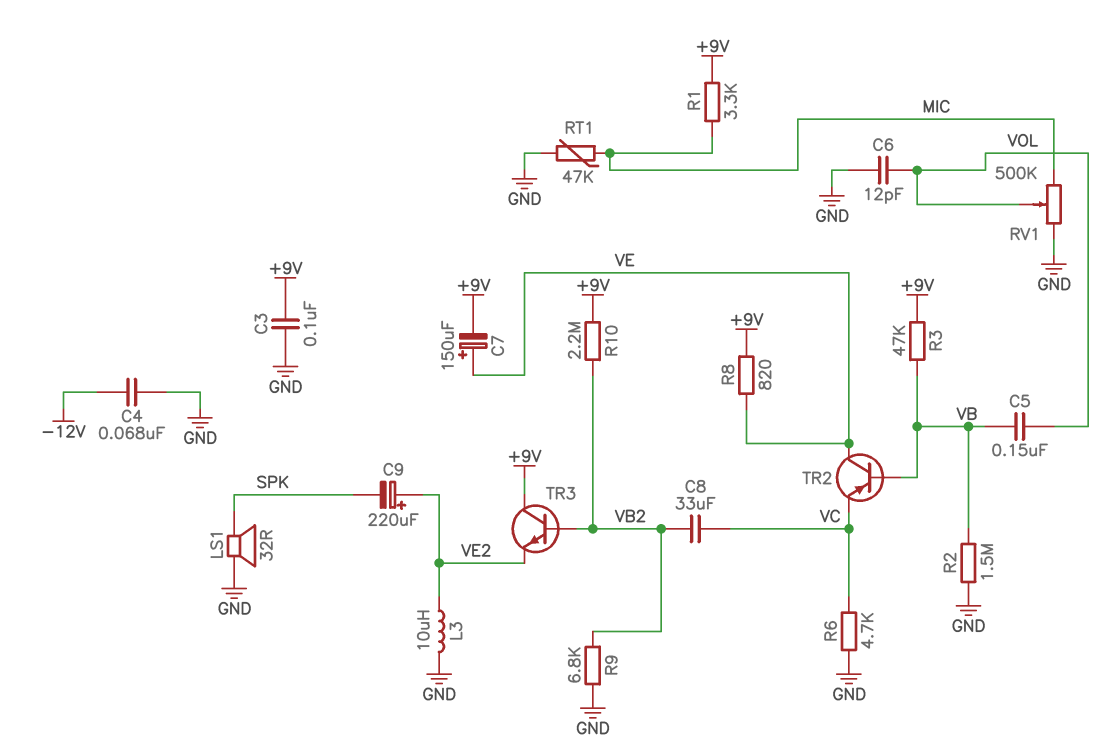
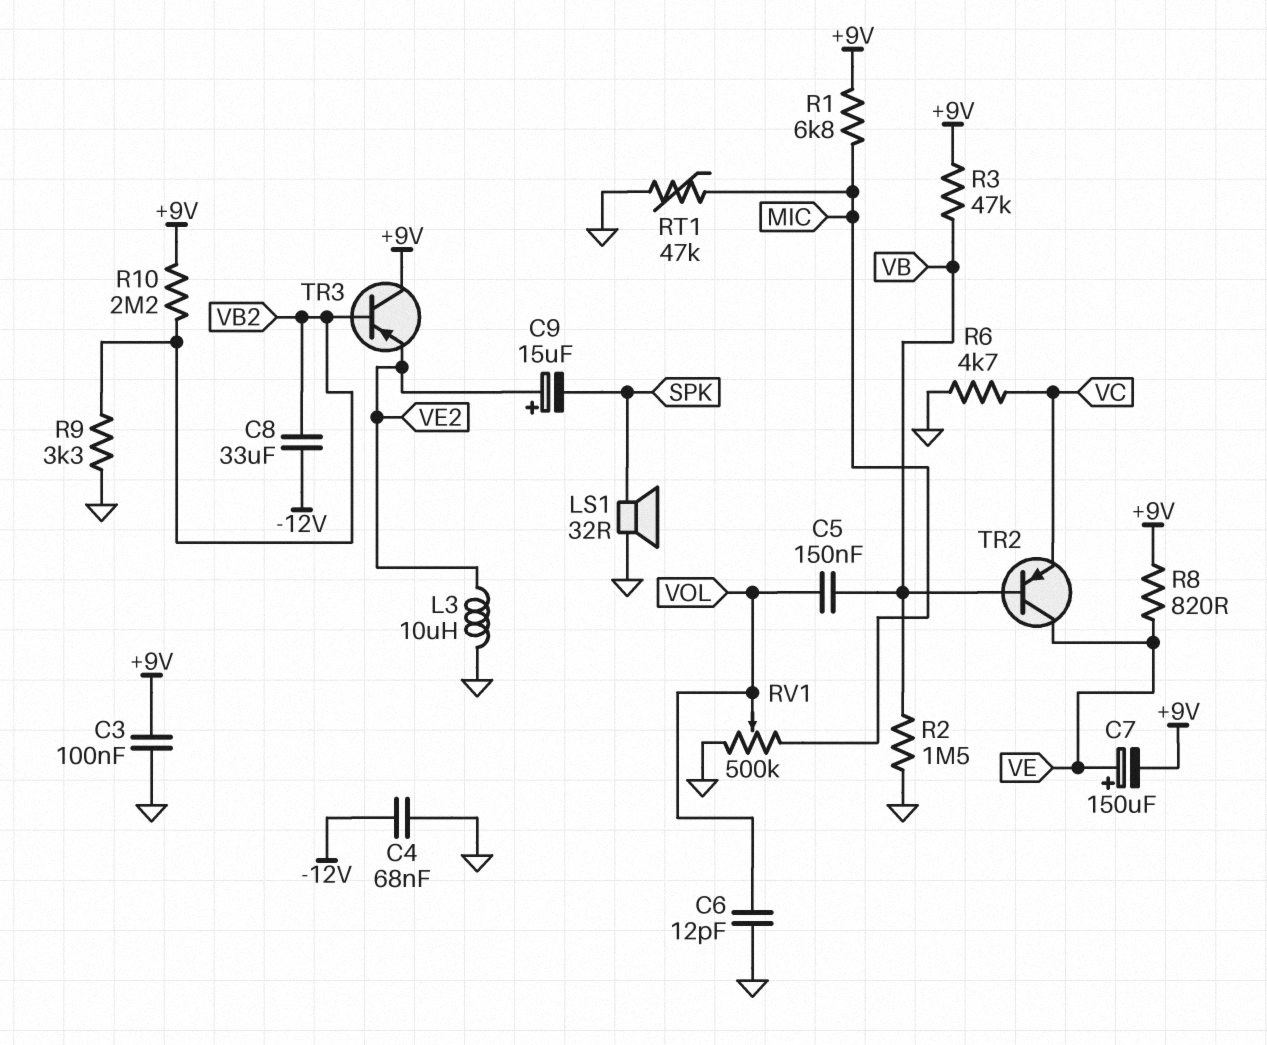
C8: 33uF (VB2, VC) -> 33uF (-12V, VB2)
C9: 220uF (plus VE2, minus SPK) -> 15uF (plus VE2, minus SPK)
R1: 3.3k (+9V, MIC) -> 6.8k (+9V, MIC)
R9: 6.8k (GND, VB2) -> 3.3k (GND, VB2)
TR3: NPN (B VB2, C +9V, E VE2) -> PNP (B VB2, C +9V, E VE2)

